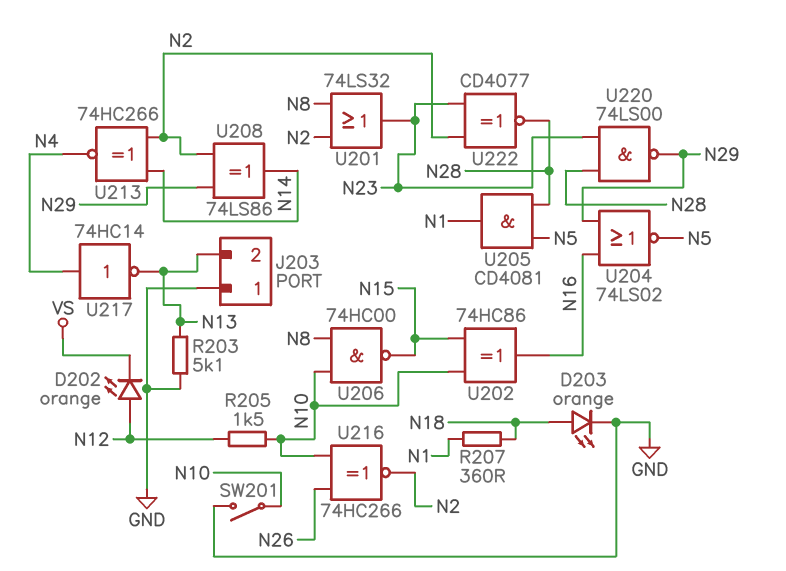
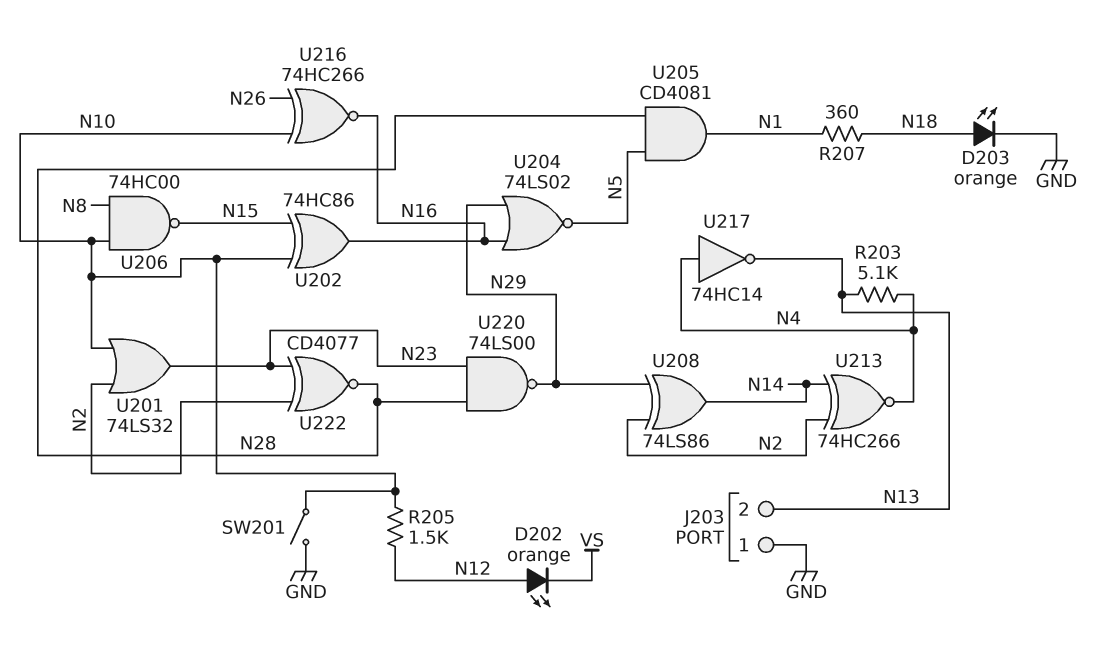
R203: 5.1k (GND, N13) -> 5.1k (N4, N13)
U201: OR 74LS32 (in N2, in N8, out N23) -> OR 74LS32 (in N2, in N10, out N23)
U216: XNOR 74HC266 (in N10, in N26, out N2) -> XNOR 74HC266 (in N10, in N26, out N16)

